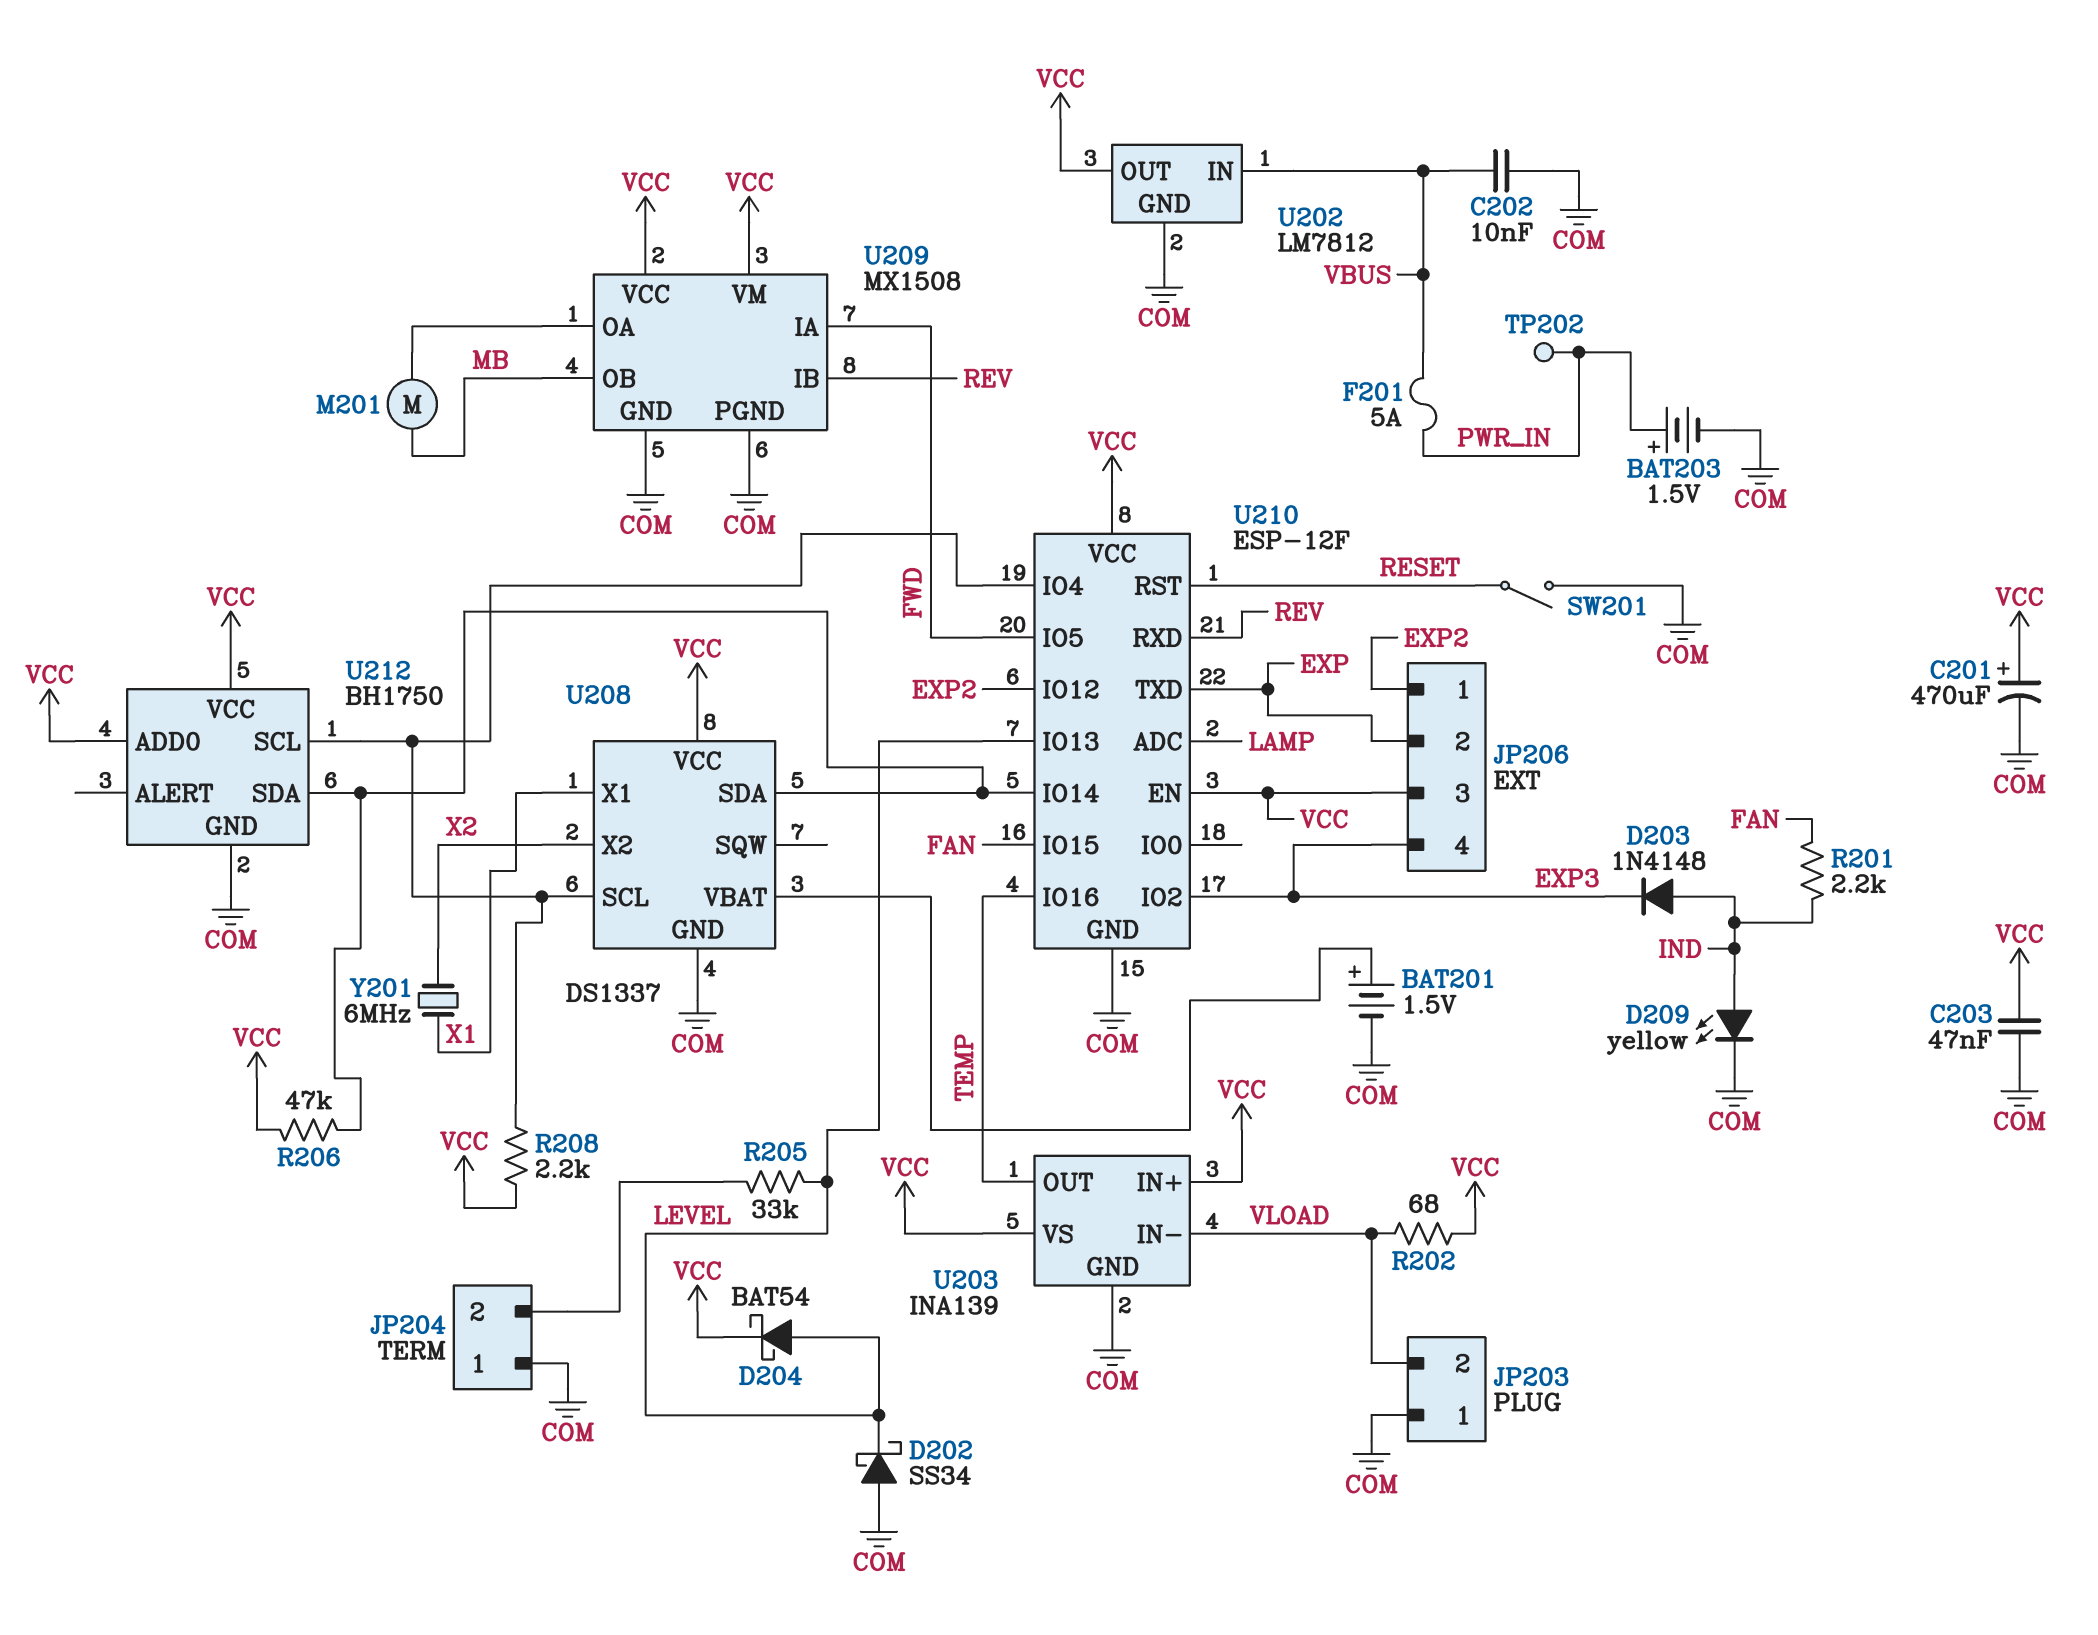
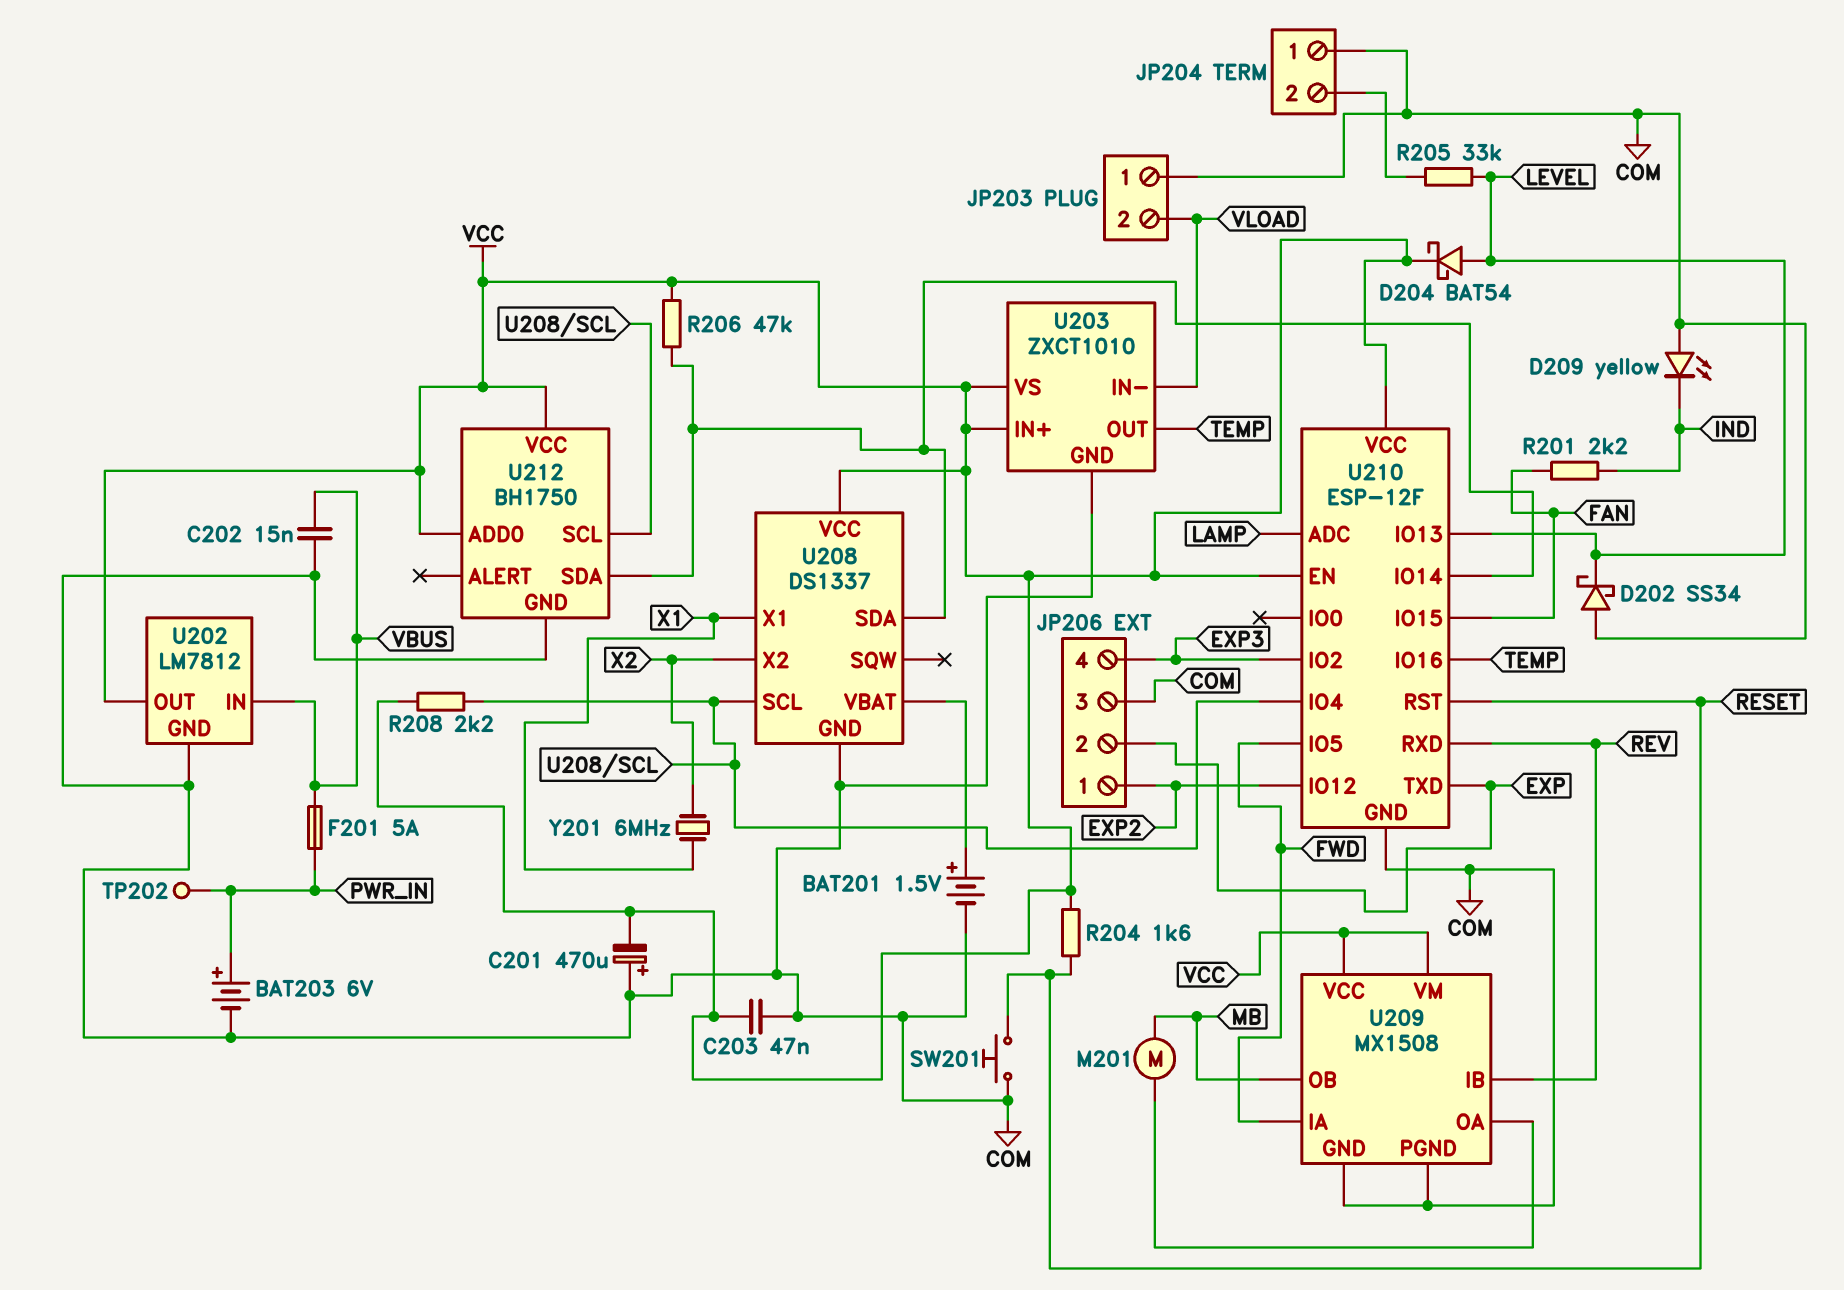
BAT203: 1.5V (plus PWR_IN, minus COM) -> 6V (plus PWR_IN, minus COM)
C201: 470uF (plus VCC, minus COM) -> 470uF (plus COM, minus VCC)
C202: 10nF (COM, VBUS) -> 15nF (COM, VBUS)
D203: diode 1N4148 (A IND, K EXP3) -> none
D209: LED yellow (A IND, K COM) -> LED yellow (A COM, K IND)
JP206 pin 3: VCC -> COM
R202: 68 (VCC, VLOAD) -> none
R204: none -> 1.6k (RESET, VCC)
SW201: switch (COM, RESET) -> button (COM, RESET)
U203: INA139 -> ZXCT1010

